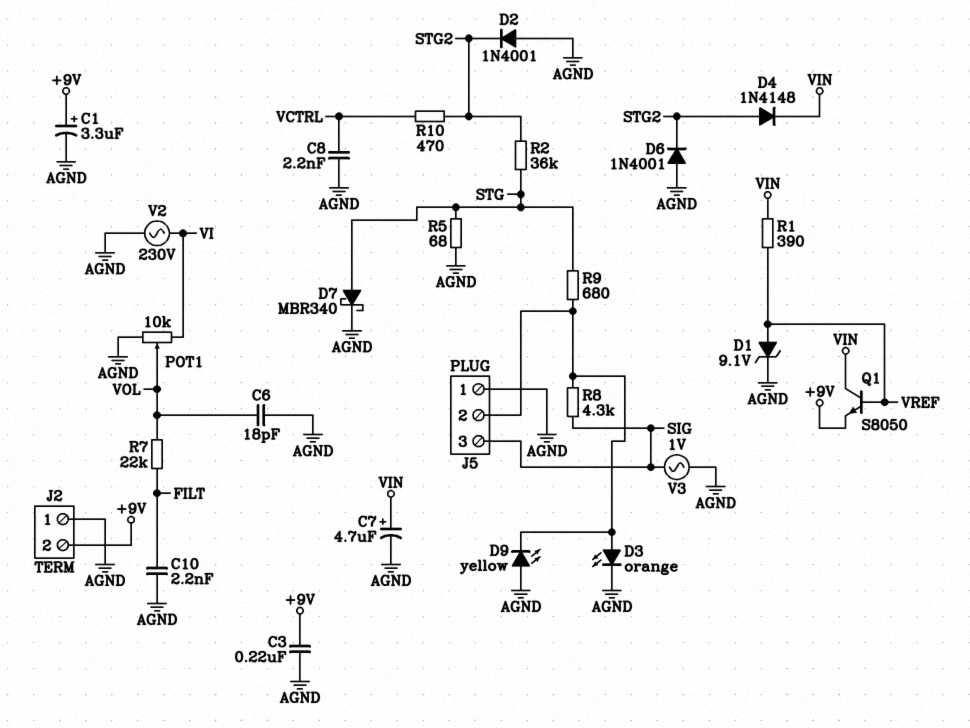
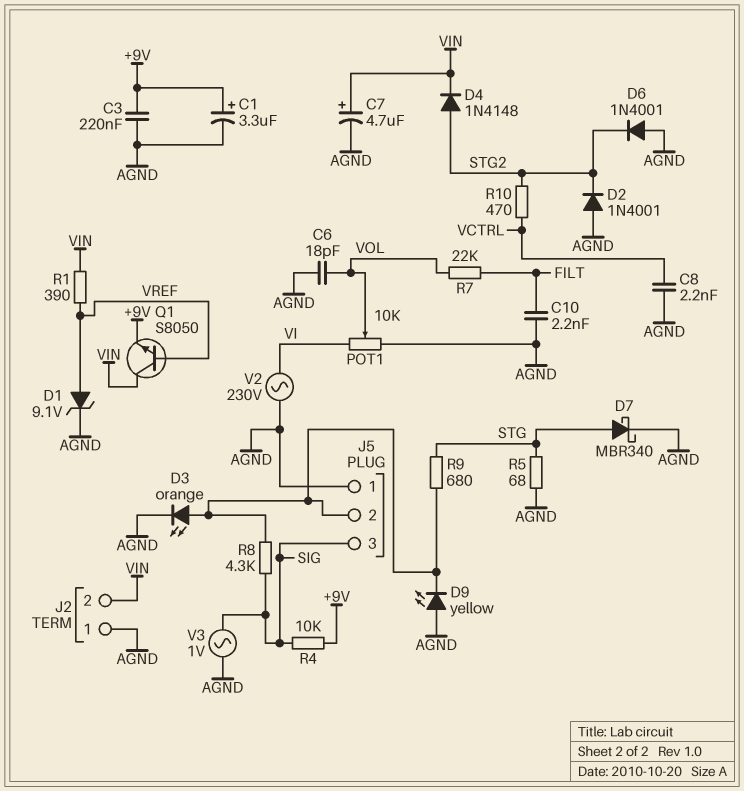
J2 pin 2: +9V -> VIN
R2: 36k (STG, STG2) -> none
R4: none -> 10k (+9V, SIG)

